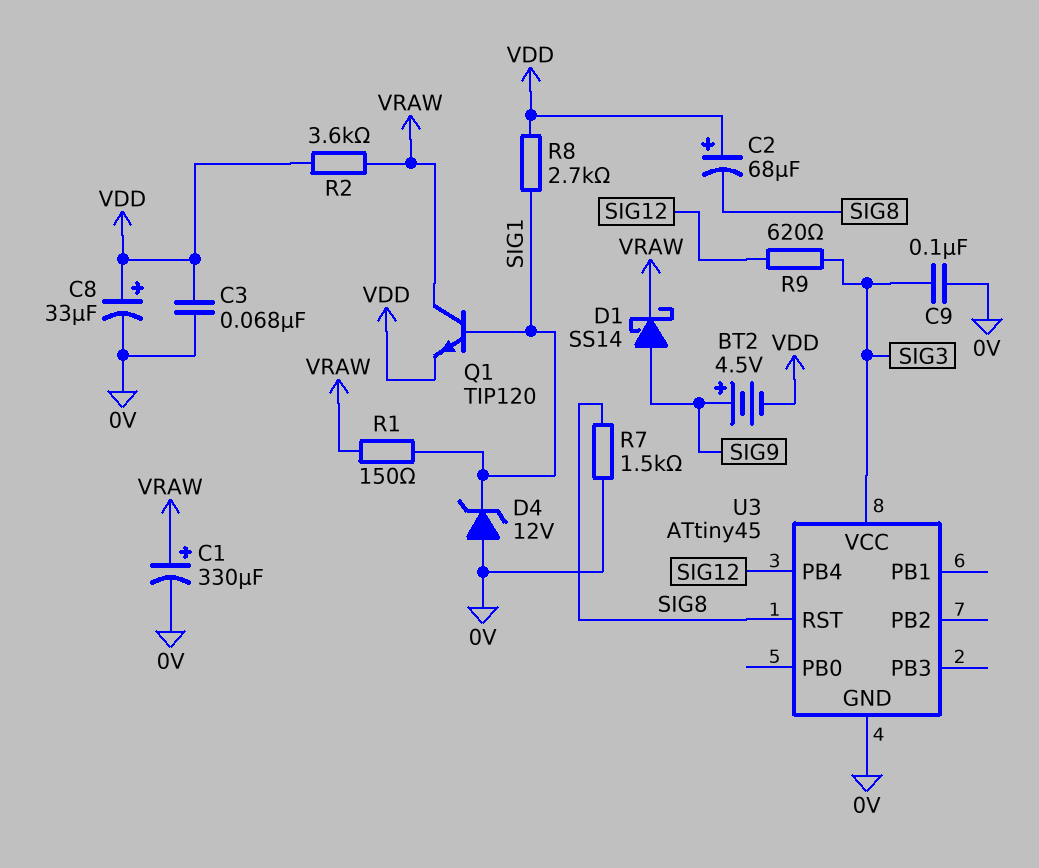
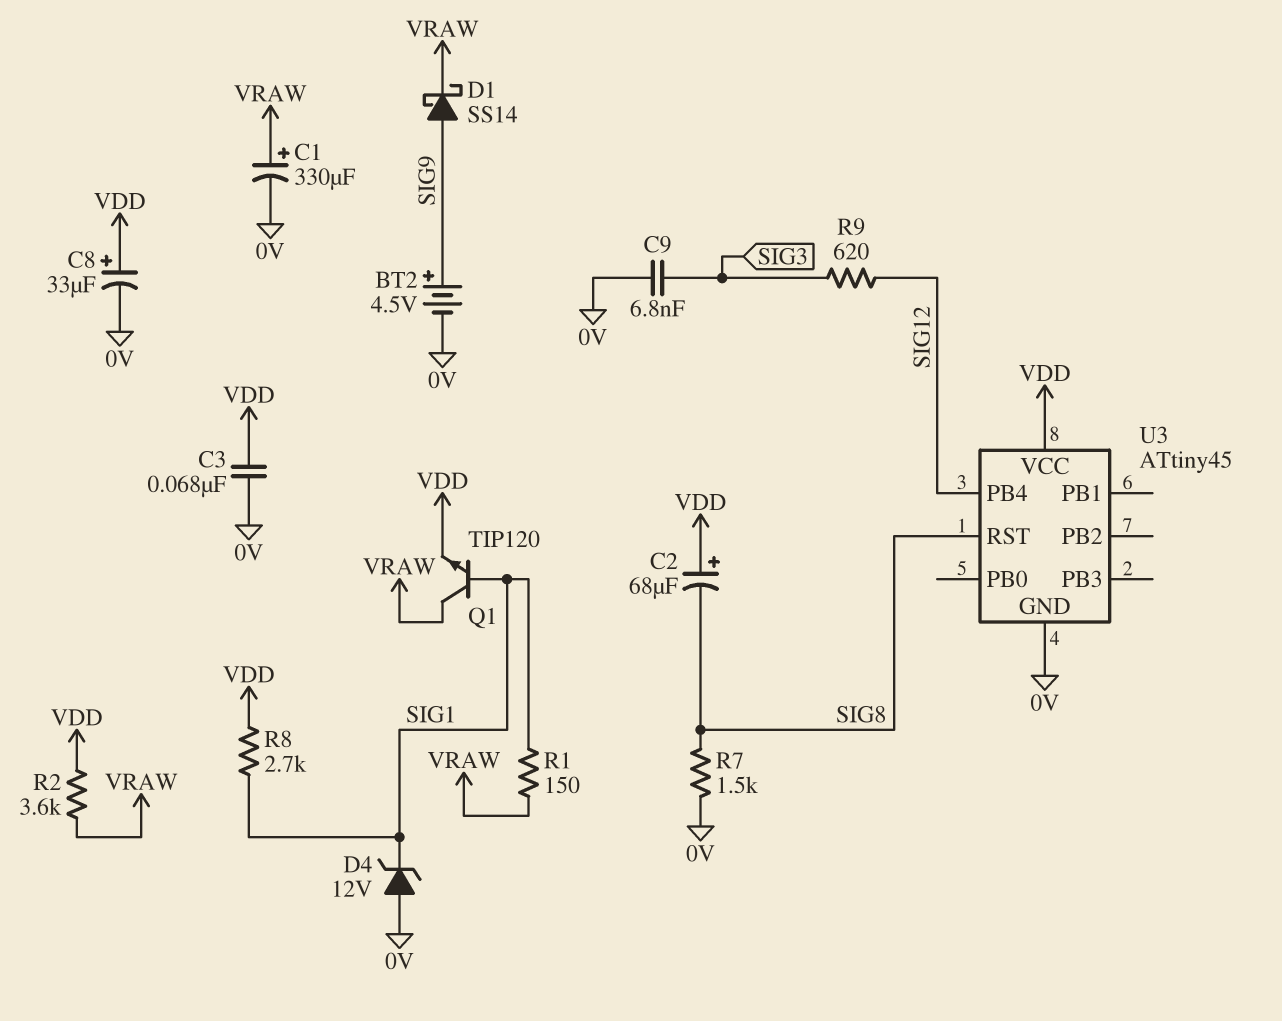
BT2: 4.5V (plus SIG9, minus VDD) -> 4.5V (plus SIG9, minus 0V)
C9: 100nF (0V, SIG3) -> 6.8nF (0V, SIG3)
U3 pin VCC: SIG3 -> VDD

